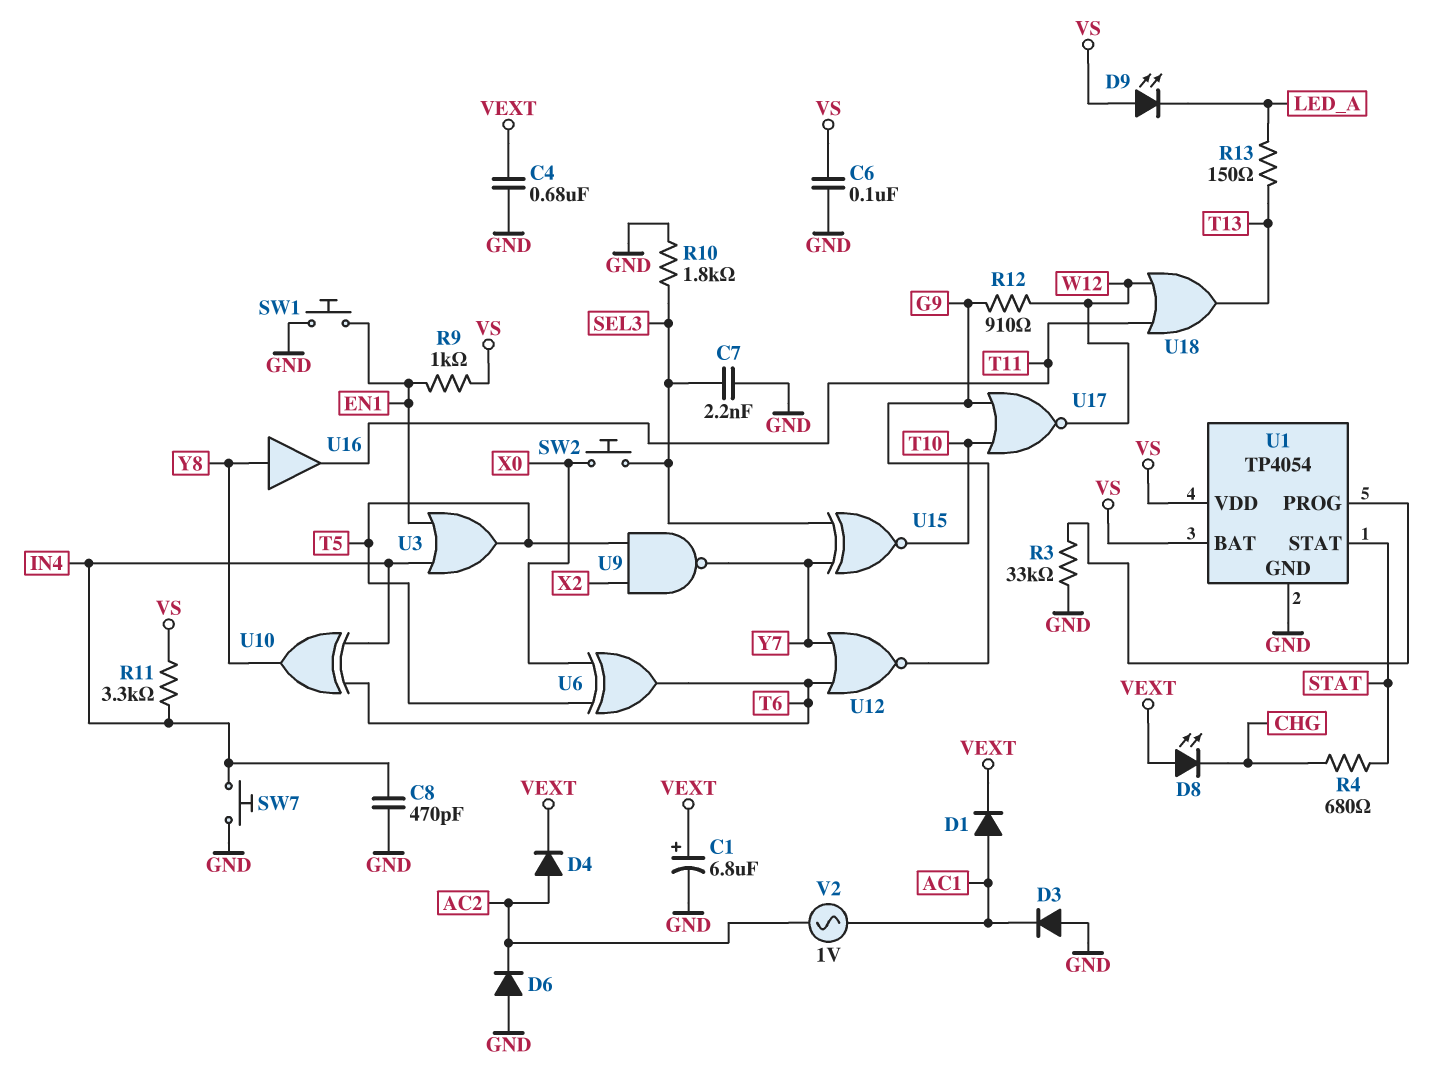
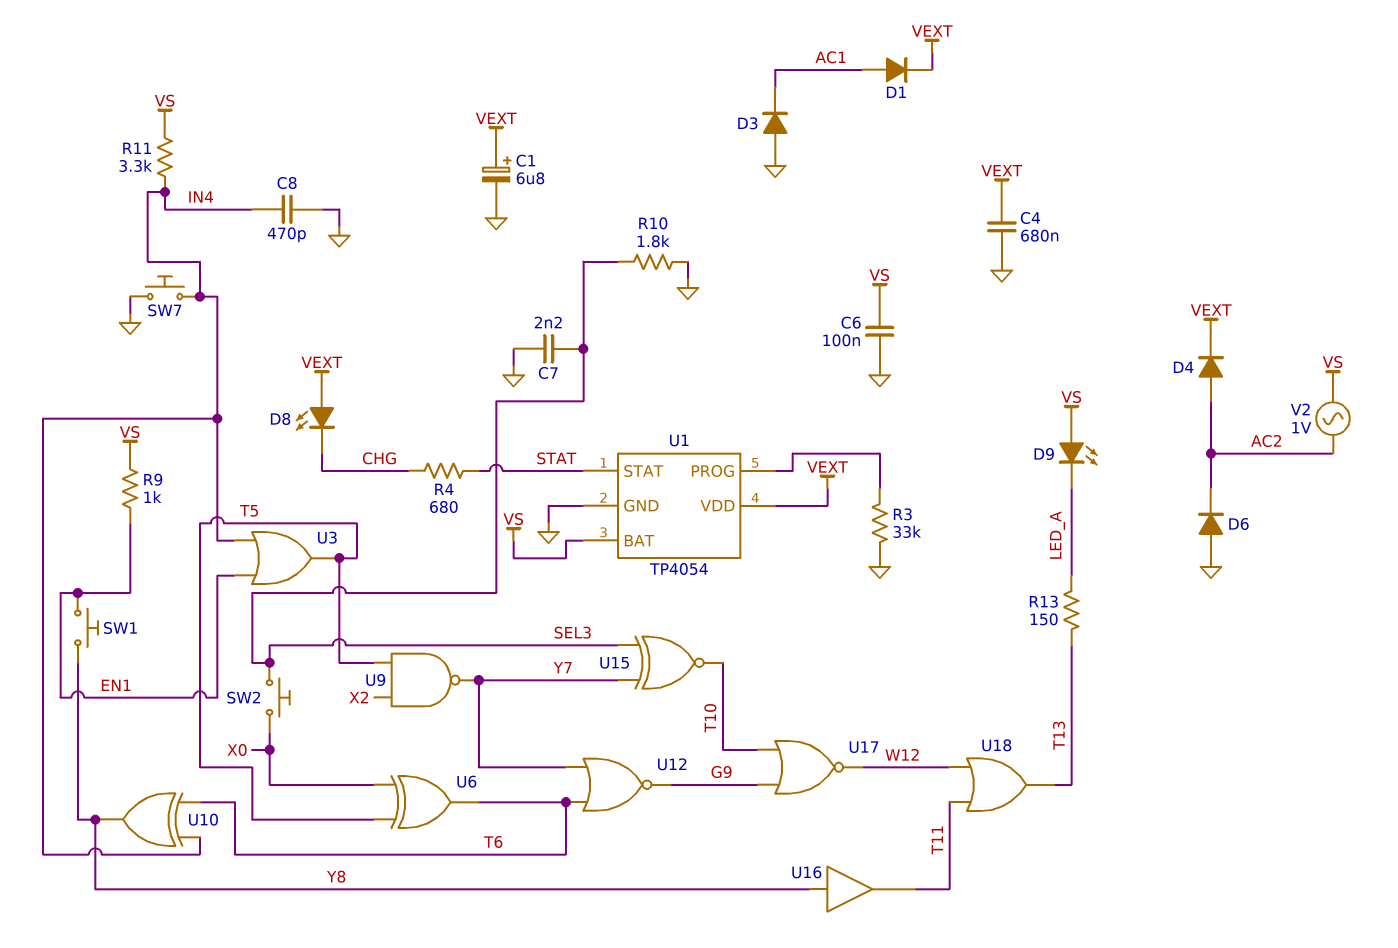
R12: 910 (G9, W12) -> none
SW1: button (EN1, GND) -> button (EN1, Y8)
U1 pin VDD: VS -> VEXT
V2: AC 1V (AC1, AC2) -> AC 1V (AC2, VS)

